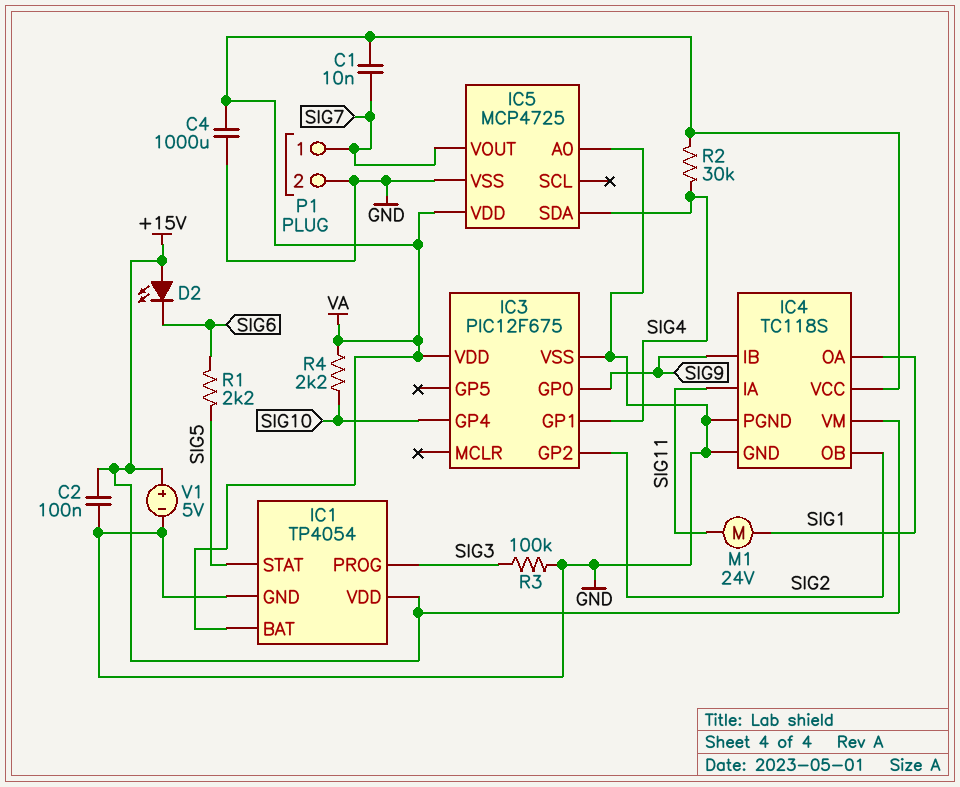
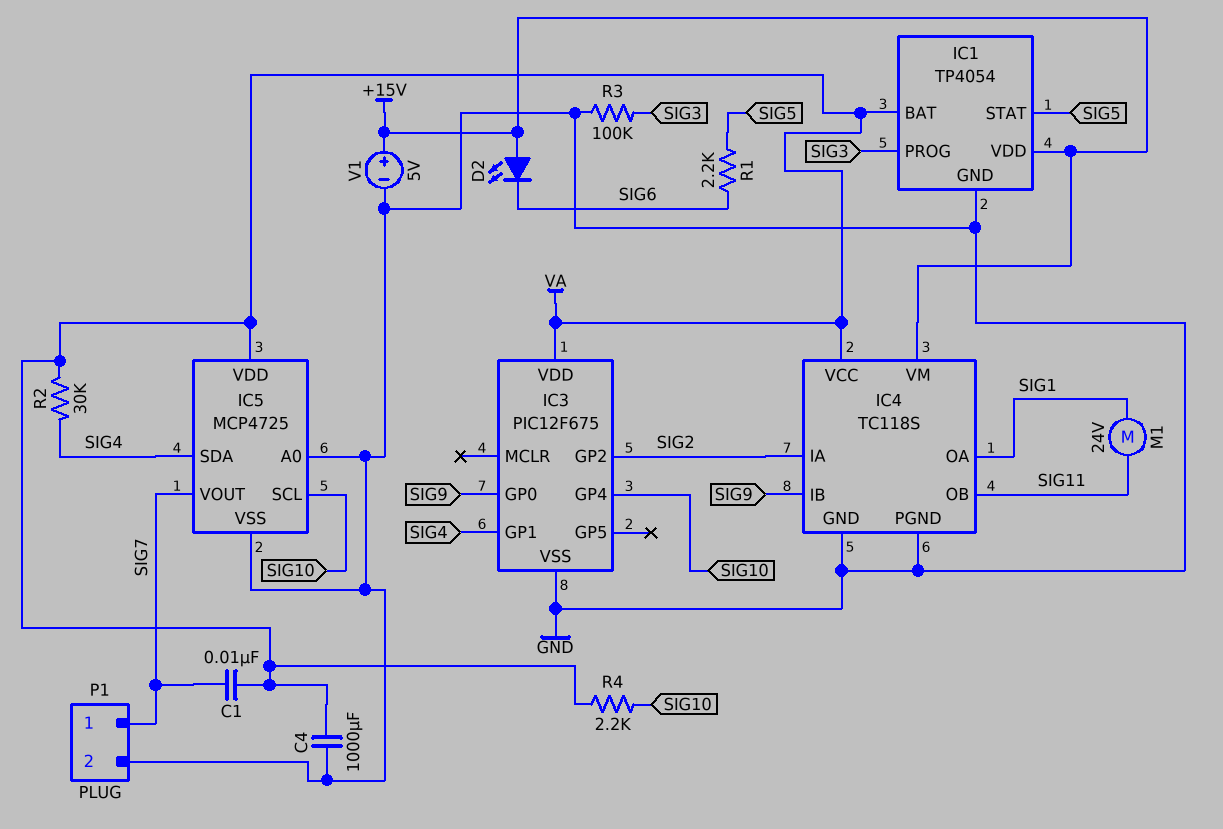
C2: 100nF (+15V, GND) -> none
IC4 pin IA: SIG11 -> SIG2
IC4 pin OB: SIG2 -> SIG11
IC5 pin SCL: none -> SIG10

